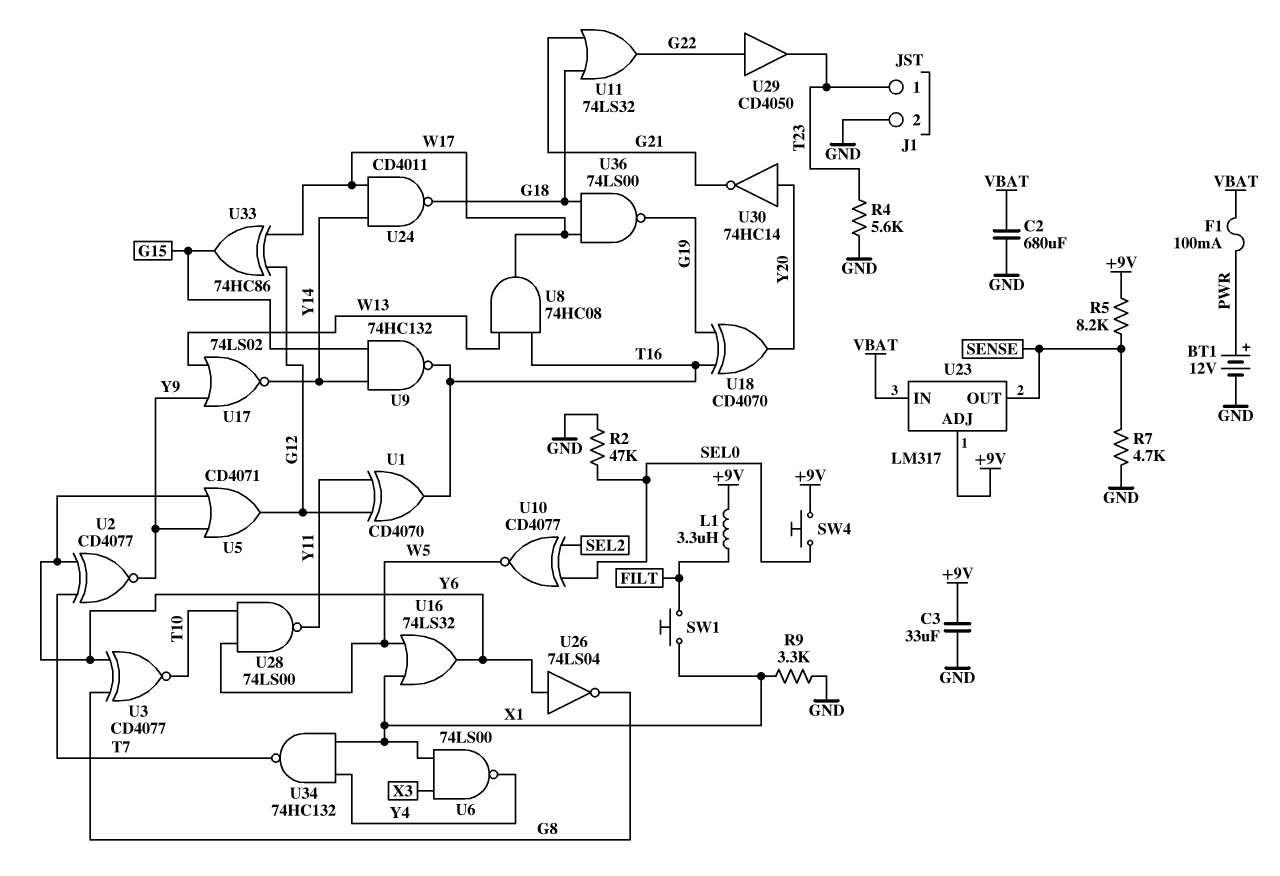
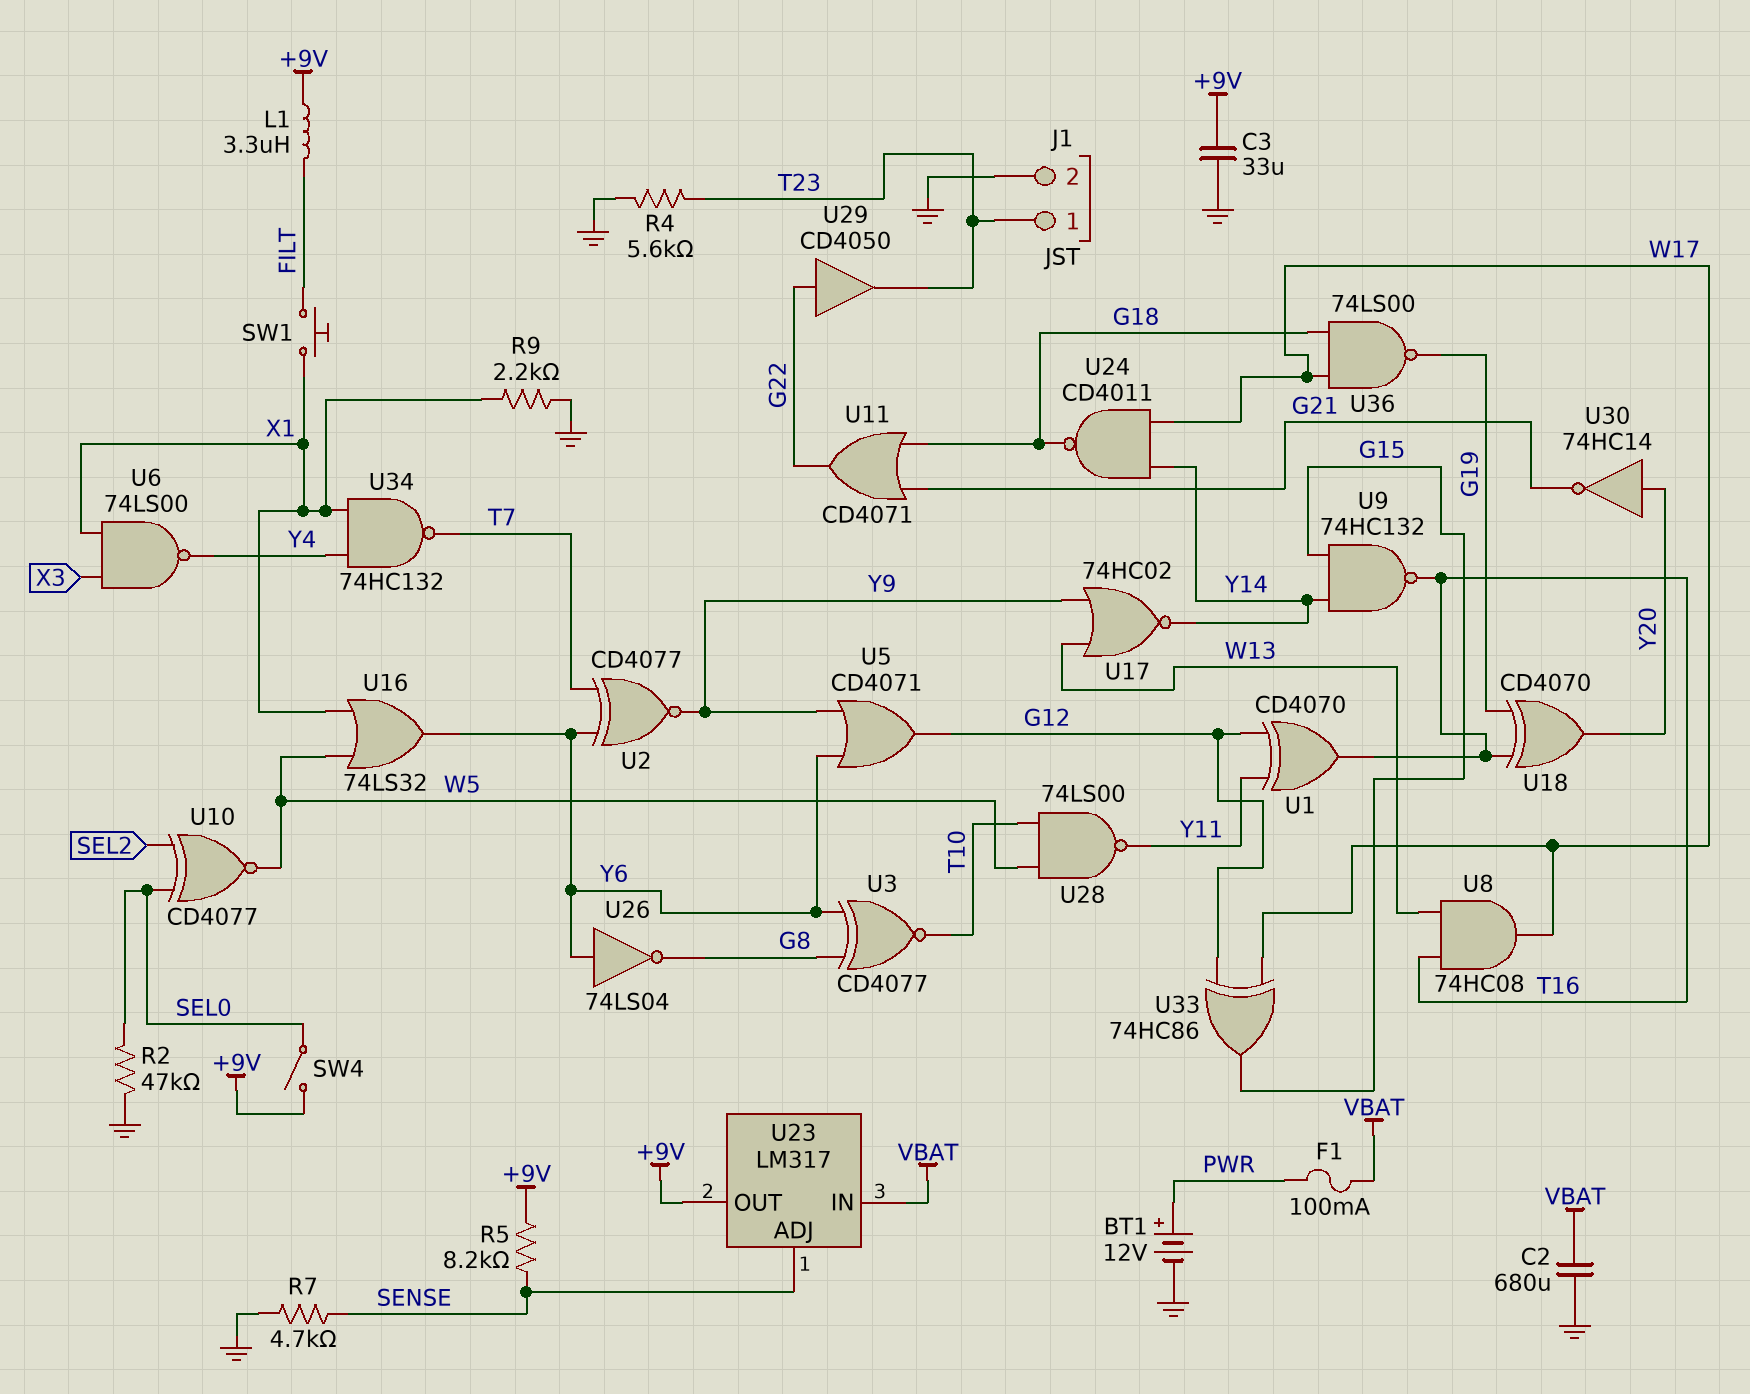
R9: 3.3k (GND, X1) -> 2.2k (GND, X1)
SW4: button (+9V, SEL0) -> switch (+9V, SEL0)
U11: OR 74LS32 (in G18, in G21, out G22) -> OR CD4071 (in G18, in G21, out G22)
U17: NOR 74LS02 (in W13, in Y9, out Y14) -> NOR 74HC02 (in W13, in Y9, out Y14)
U23 pin ADJ: +9V -> SENSE
U23 pin OUT: SENSE -> +9V

